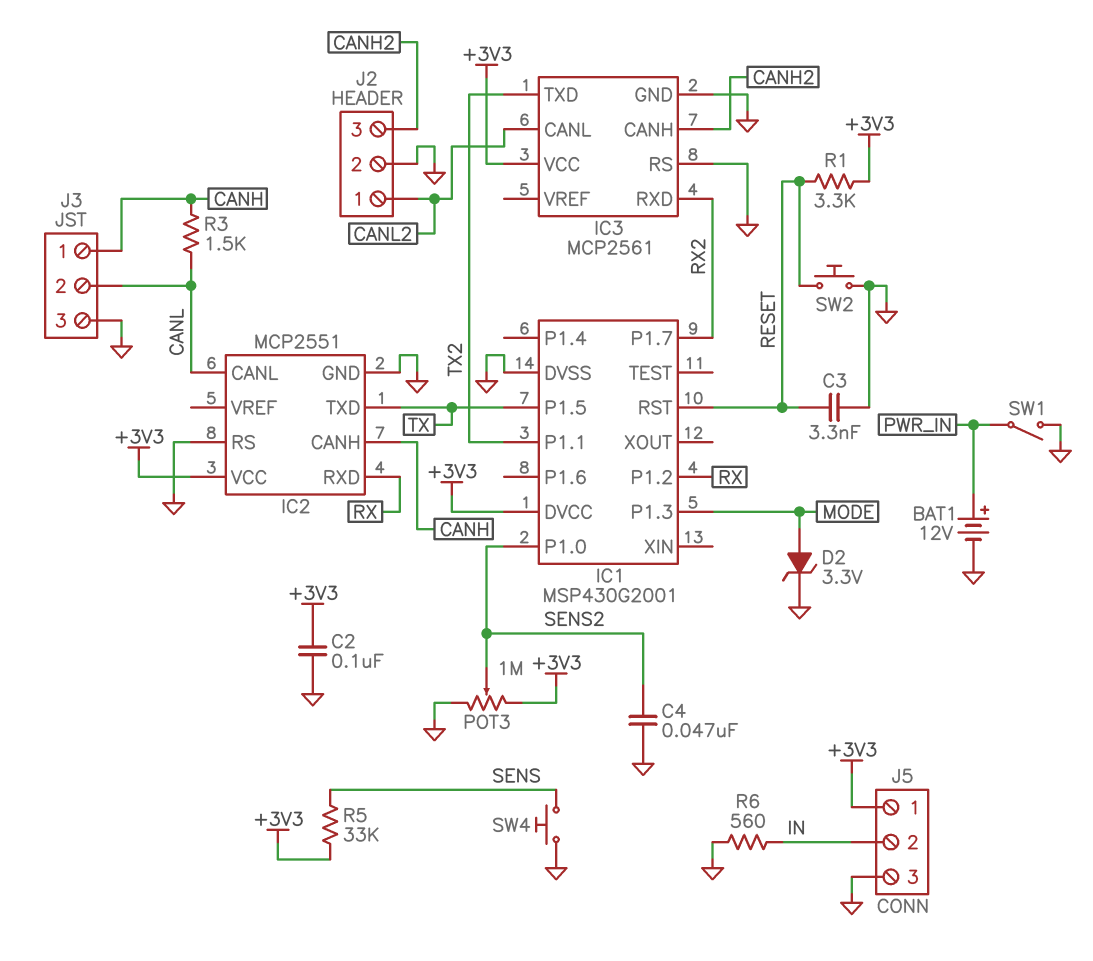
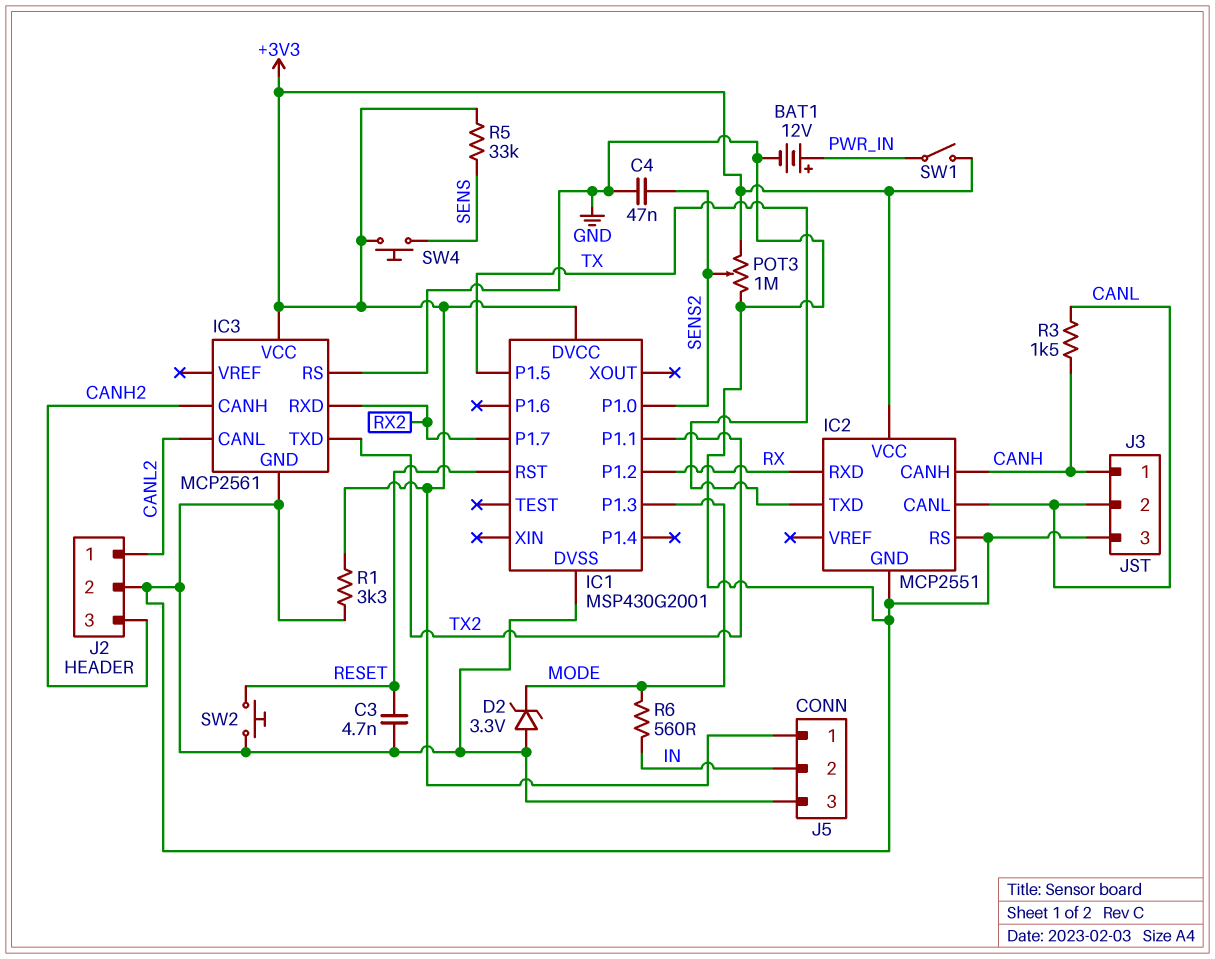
C2: 100nF (+3V3, GND) -> none
C3: 3.3nF (GND, RESET) -> 4.7nF (GND, RESET)
D2: zener 3.3V (A MODE, K GND) -> zener 3.3V (A GND, K MODE)
R1: 3.3k (+3V3, RESET) -> 3.3k (+3V3, GND)
R6: 560 (GND, IN) -> 560 (IN, MODE)
SW1: switch (GND, PWR_IN) -> switch (+3V3, PWR_IN)
SW4: button (GND, SENS) -> button (+3V3, SENS)

